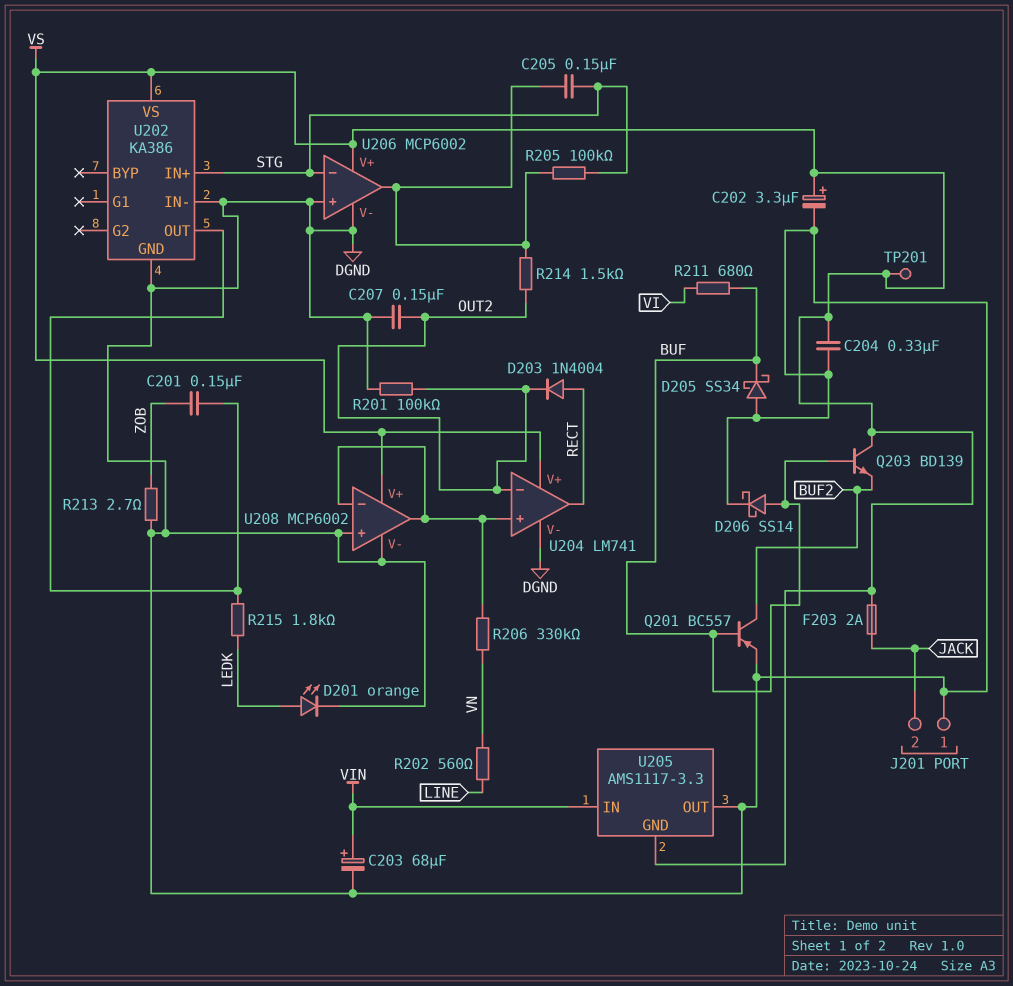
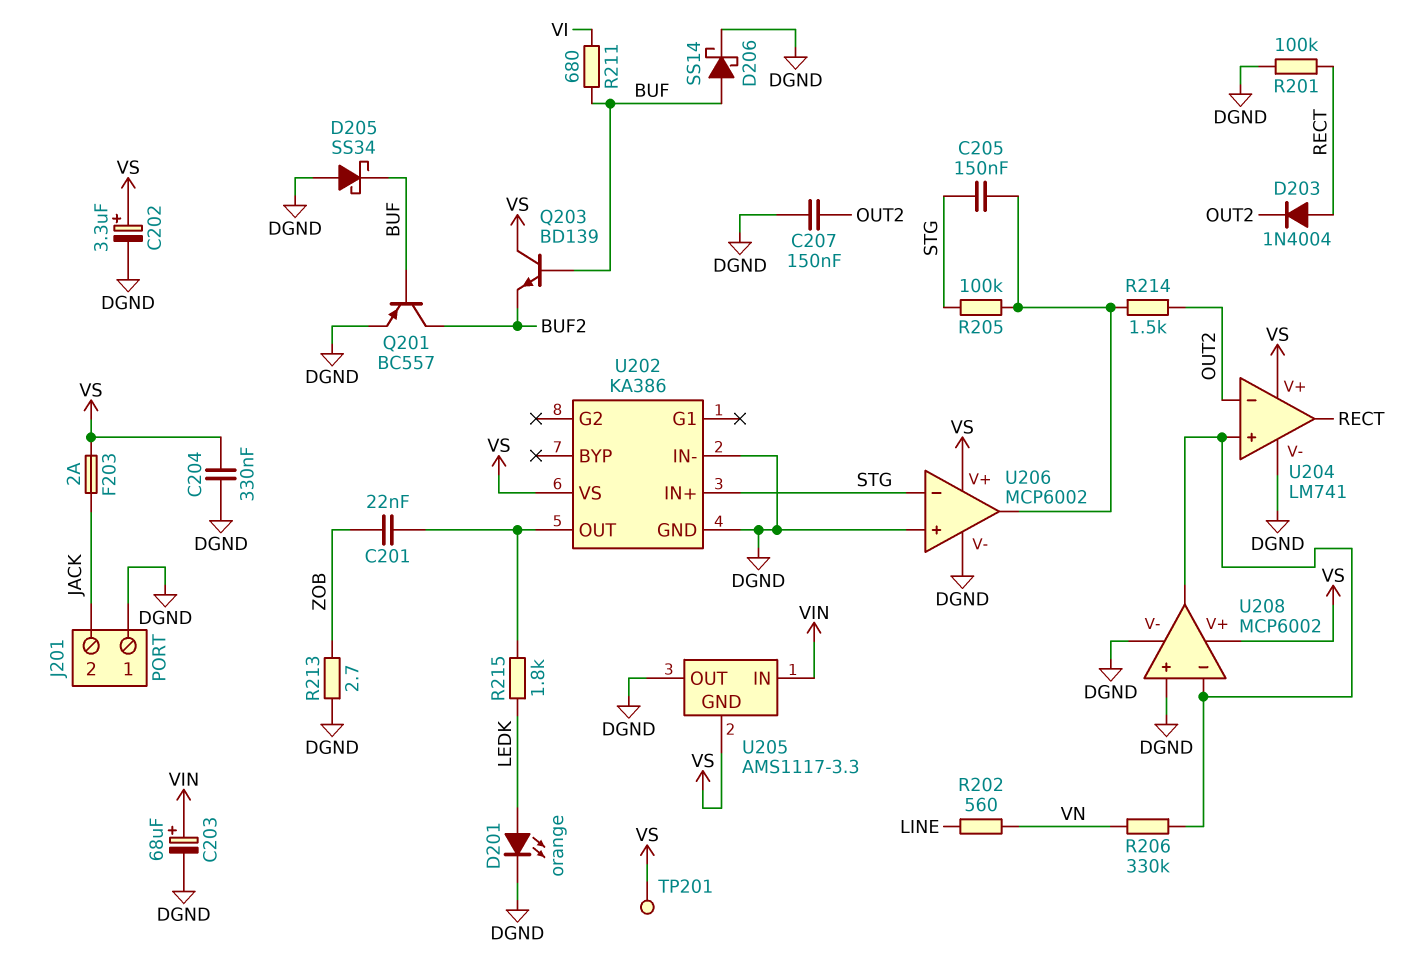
C201: 150nF (U202/OUT, ZOB) -> 22nF (U202/OUT, ZOB)
R201: 100k (DGND, OUT2) -> 100k (DGND, RECT)

